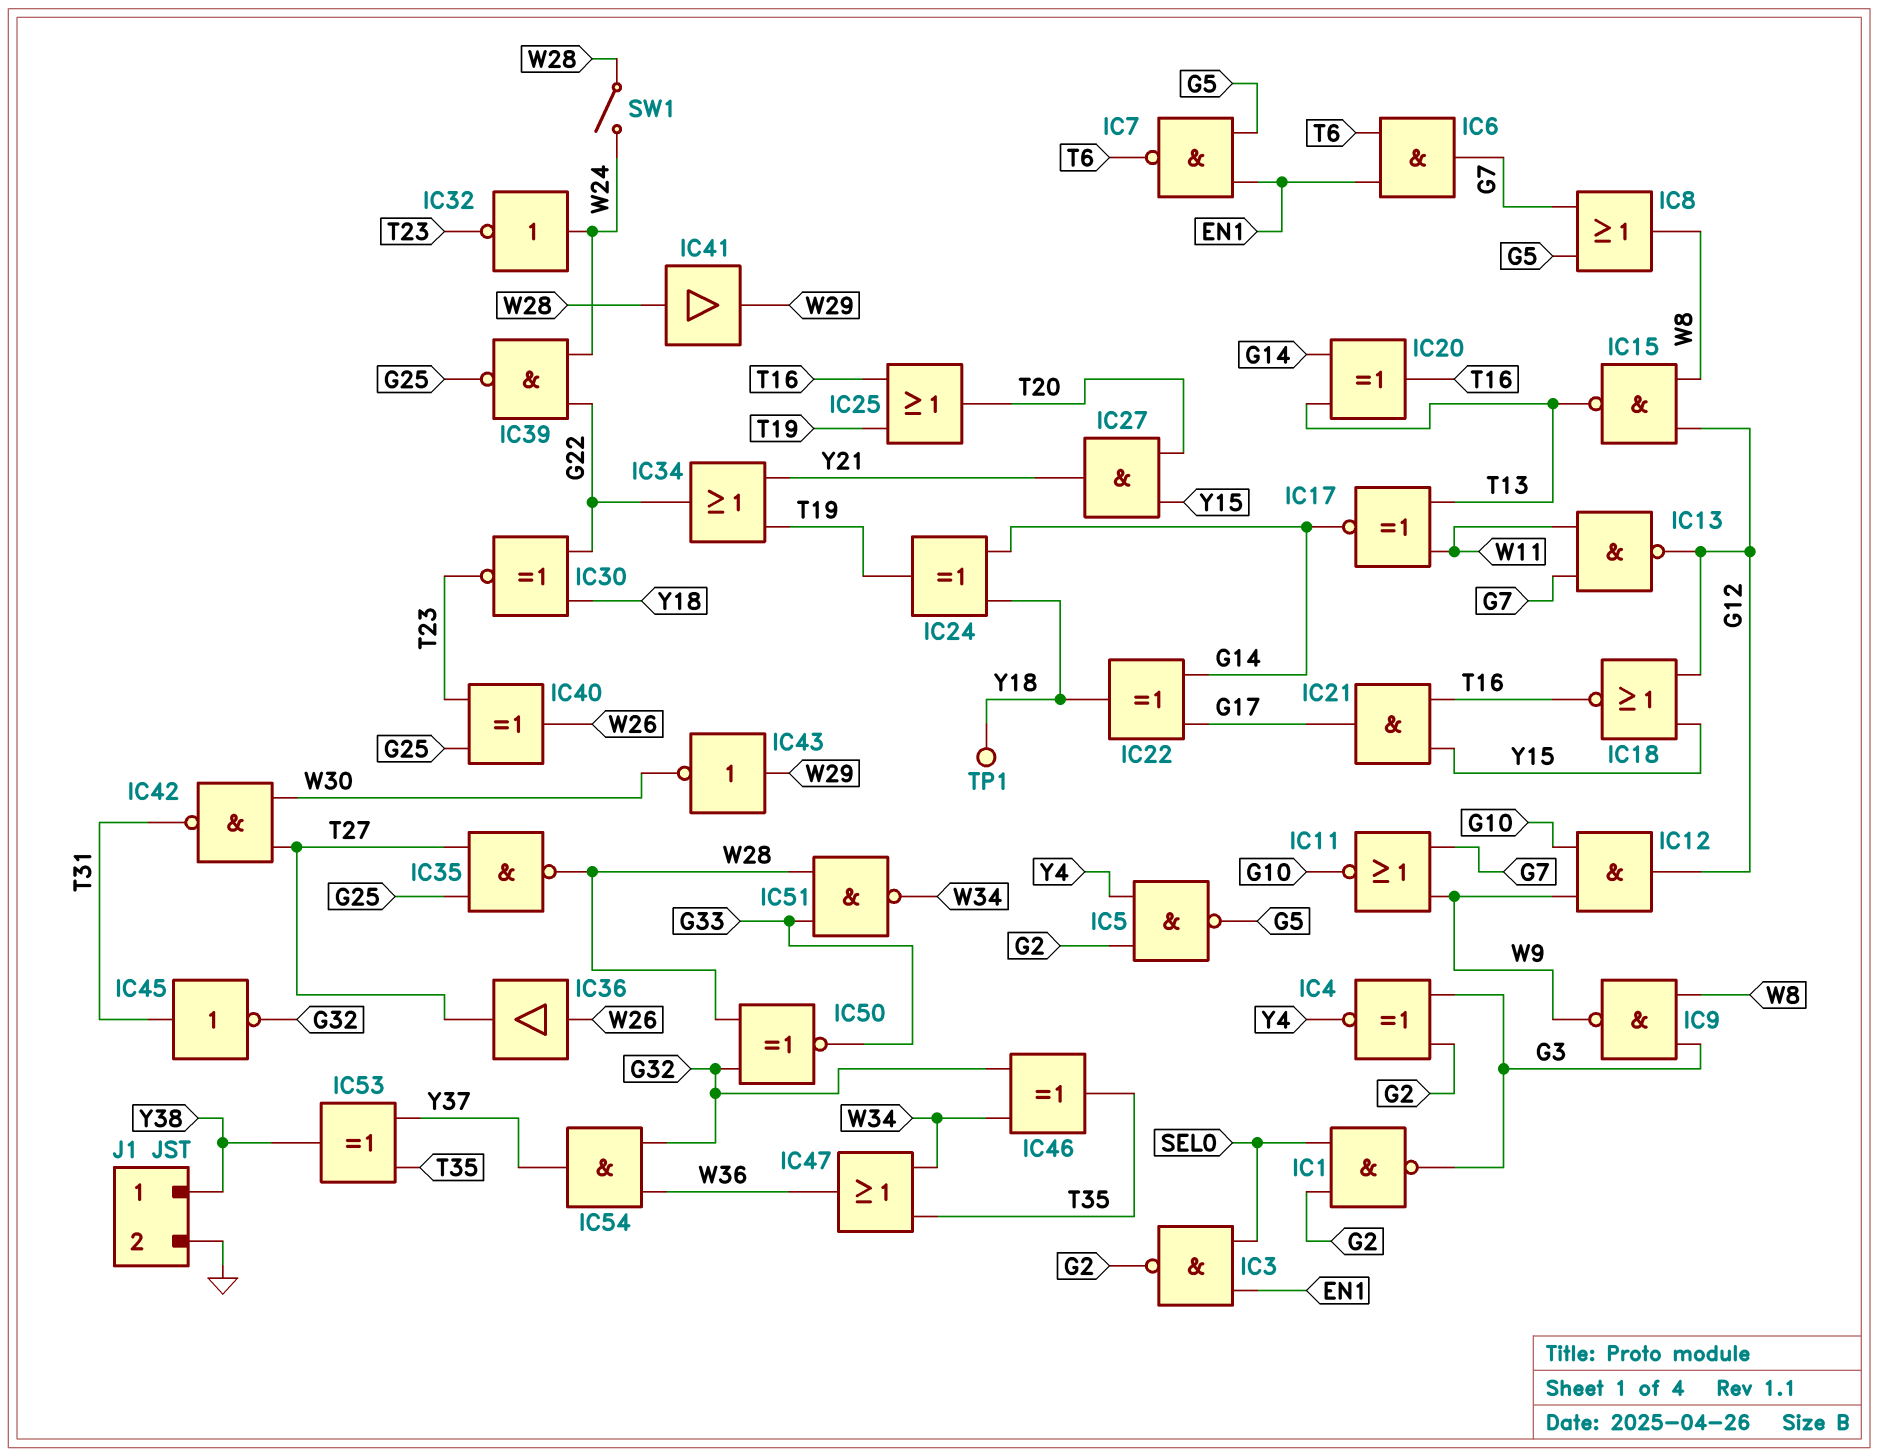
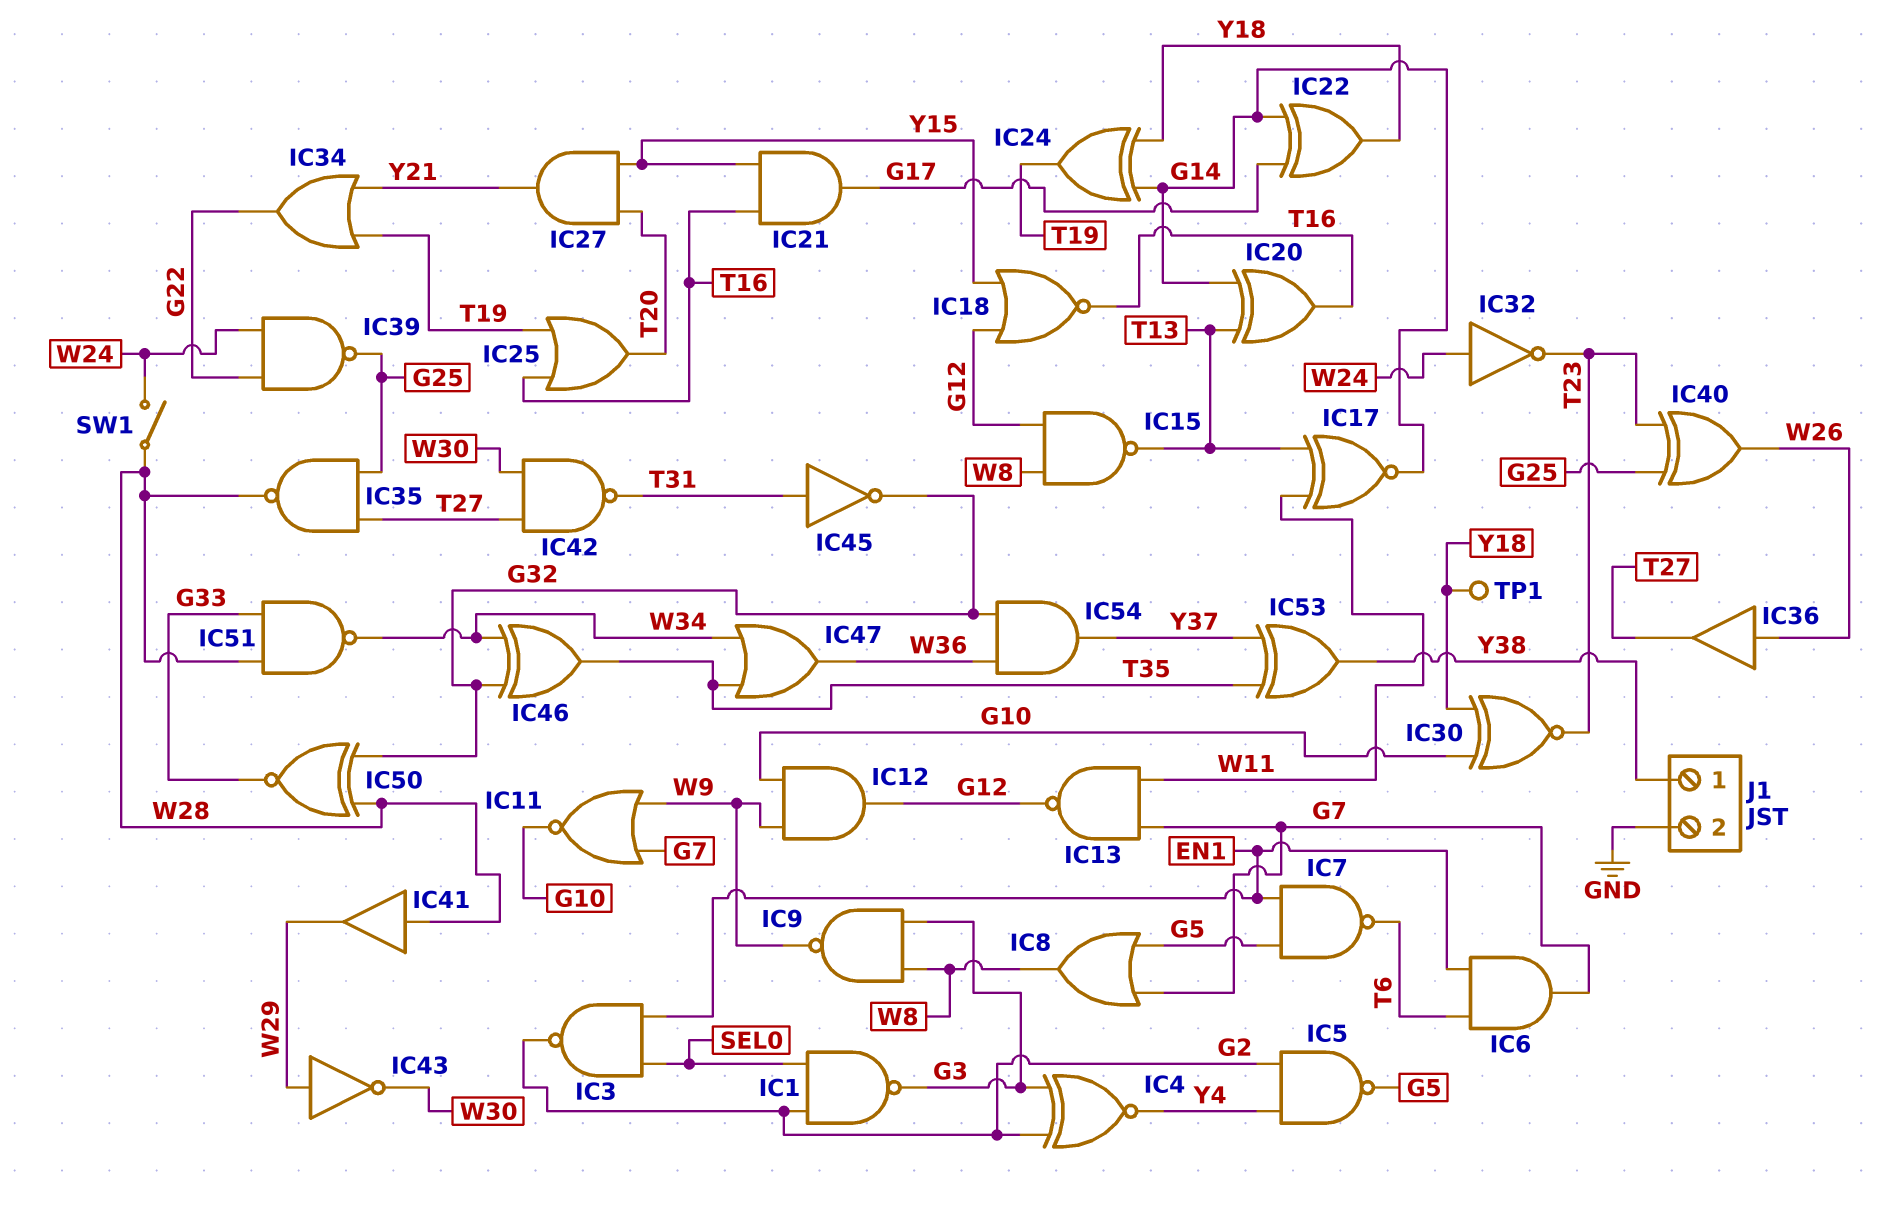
IC30: XNOR (in G22, in Y18, out T23) -> XNOR (in G10, in Y18, out T23)

